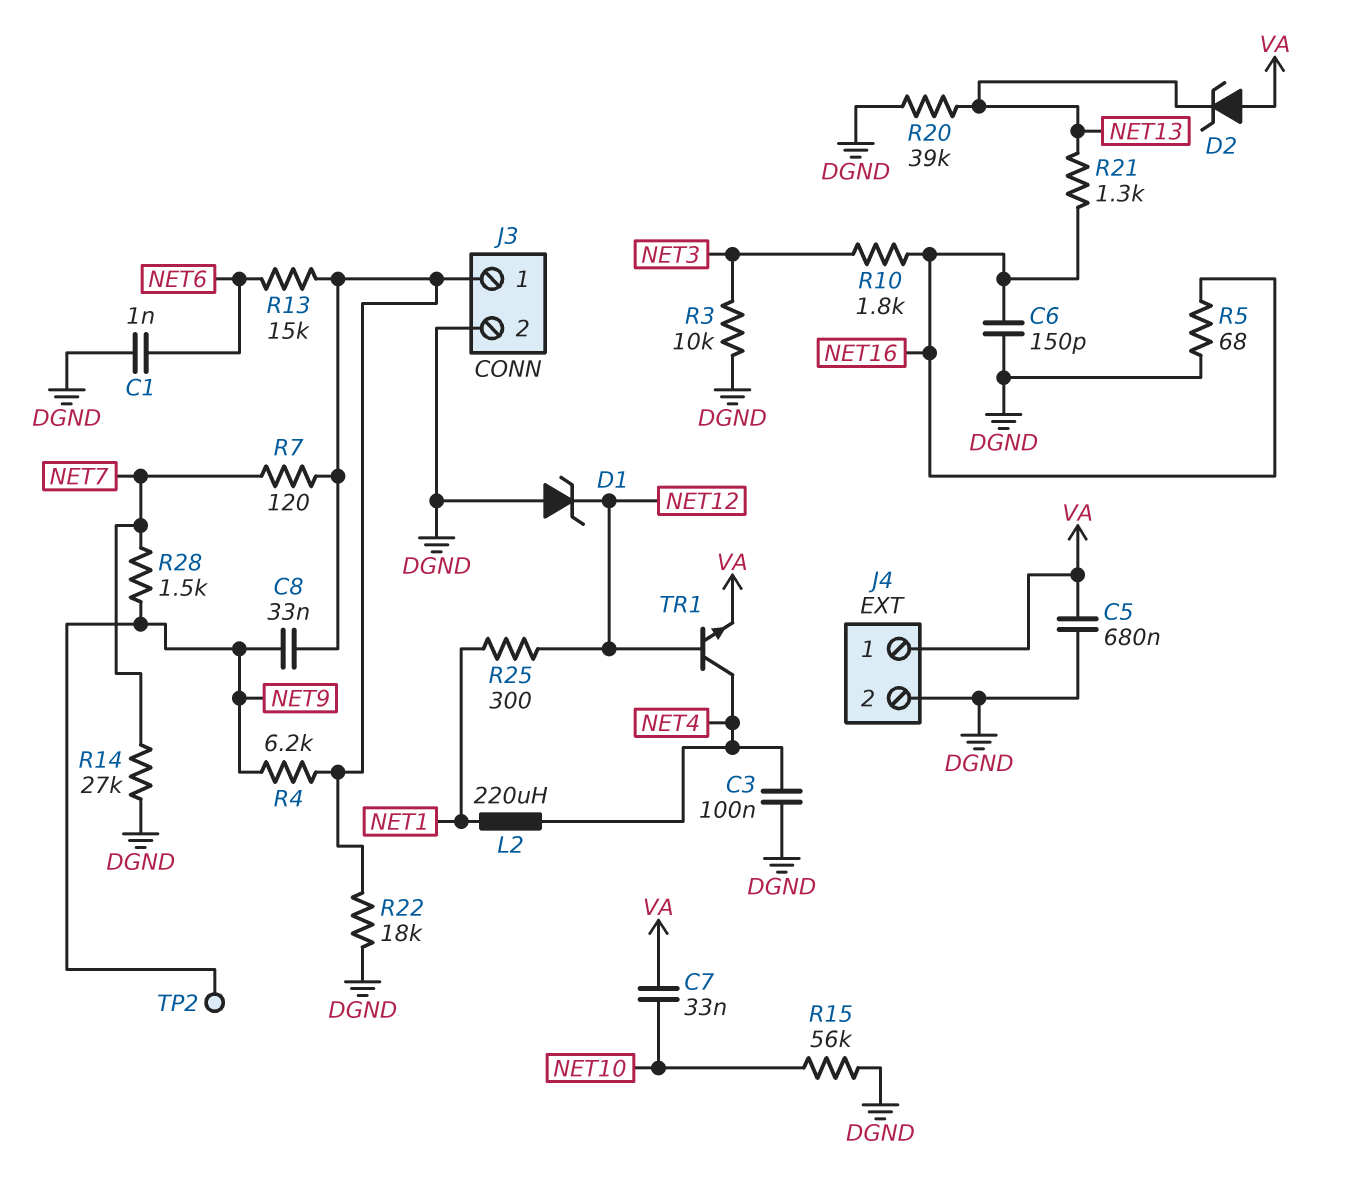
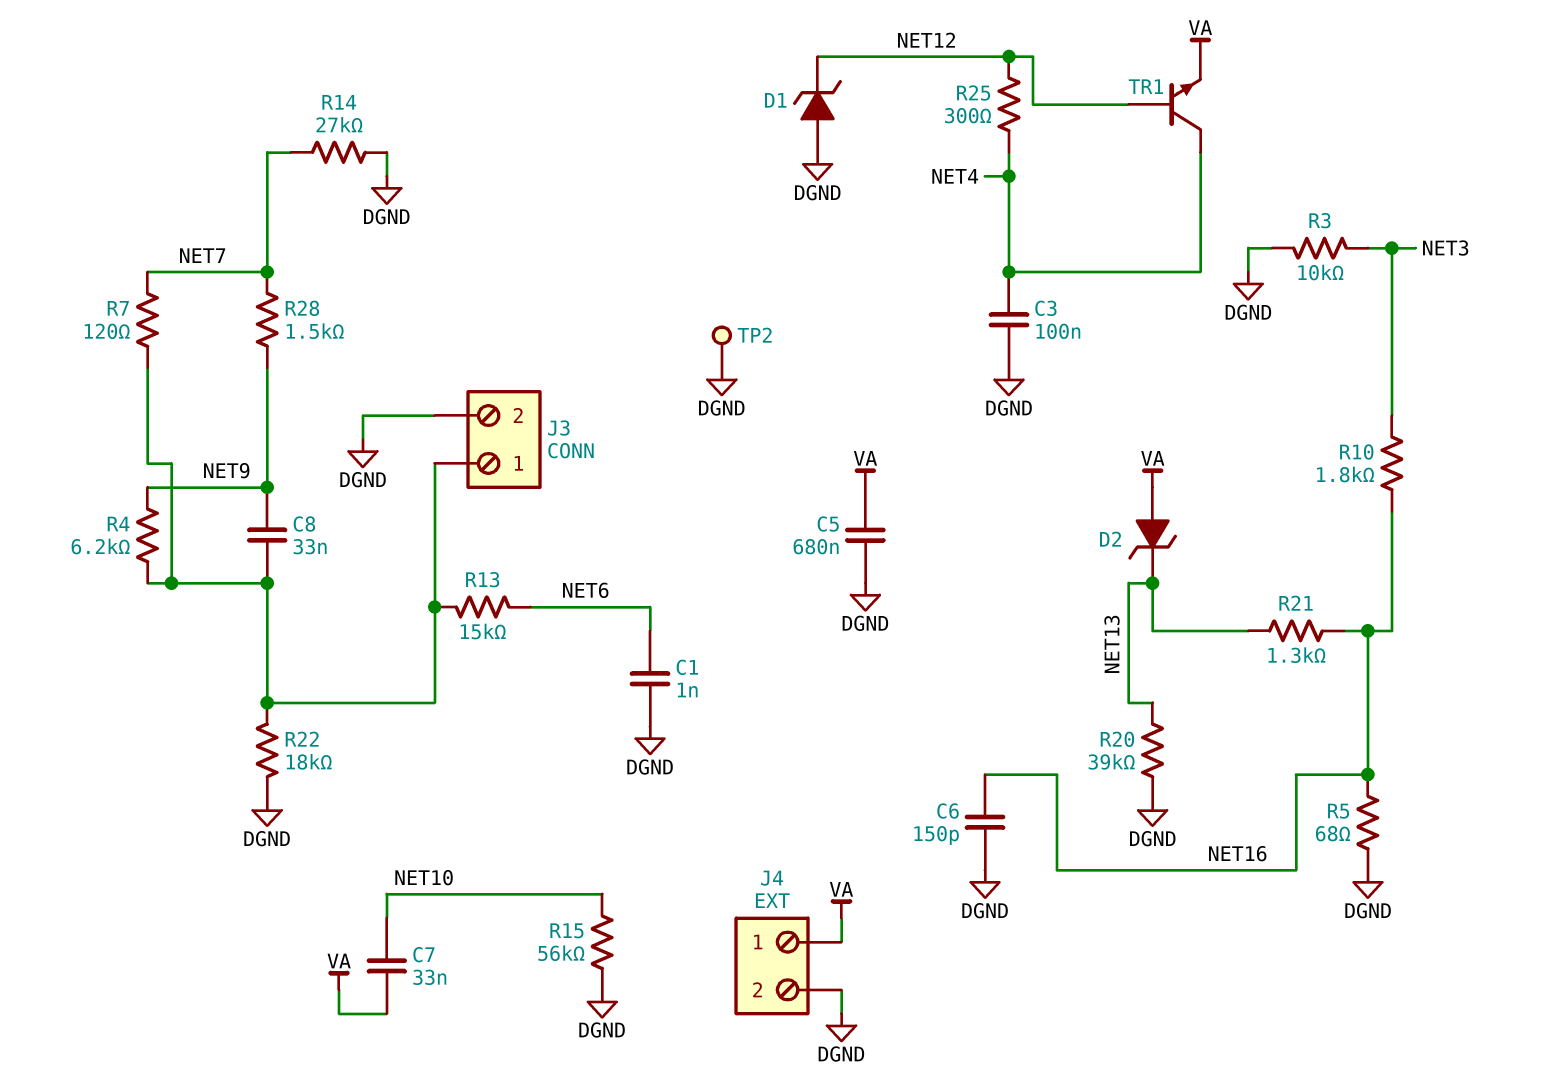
L2: 220uH (NET1, NET4) -> none
R25: 300 (NET1, NET12) -> 300 (NET4, NET12)
TP2: test point (NET9) -> test point (DGND)

